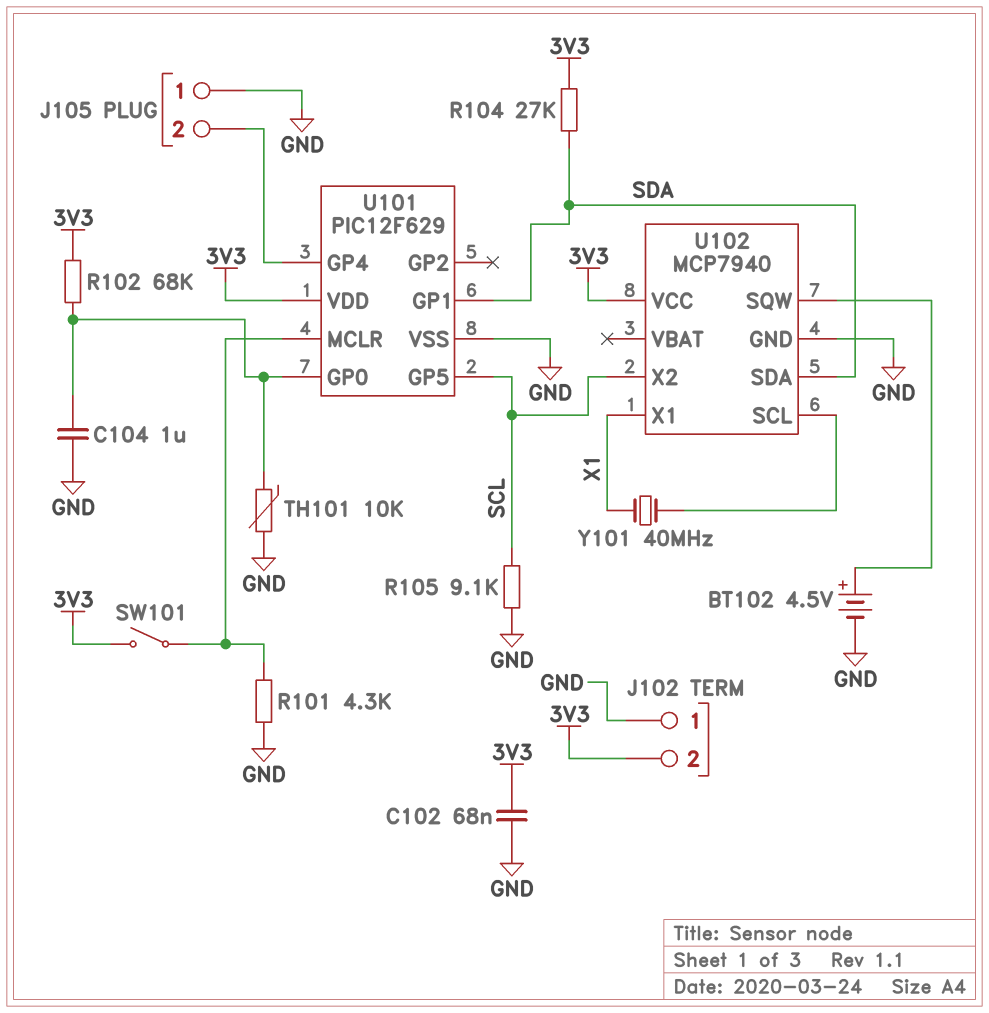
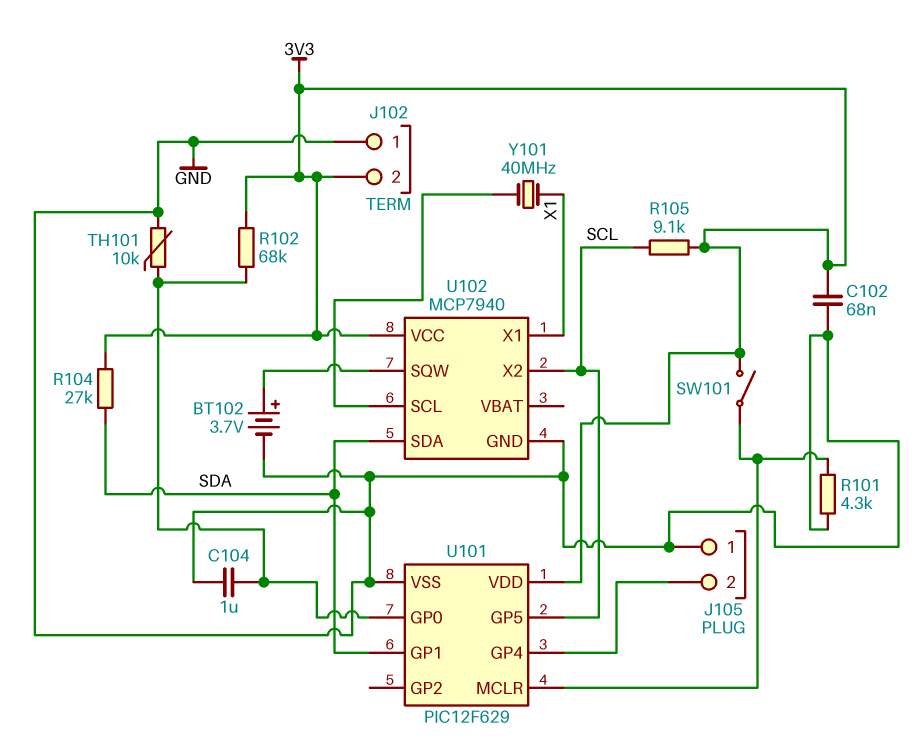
BT102: 4.5V (plus U102/SQW, minus GND) -> 3.7V (plus U102/SQW, minus GND)
R105: 9.1k (GND, SCL) -> 9.1k (3V3, SCL)

